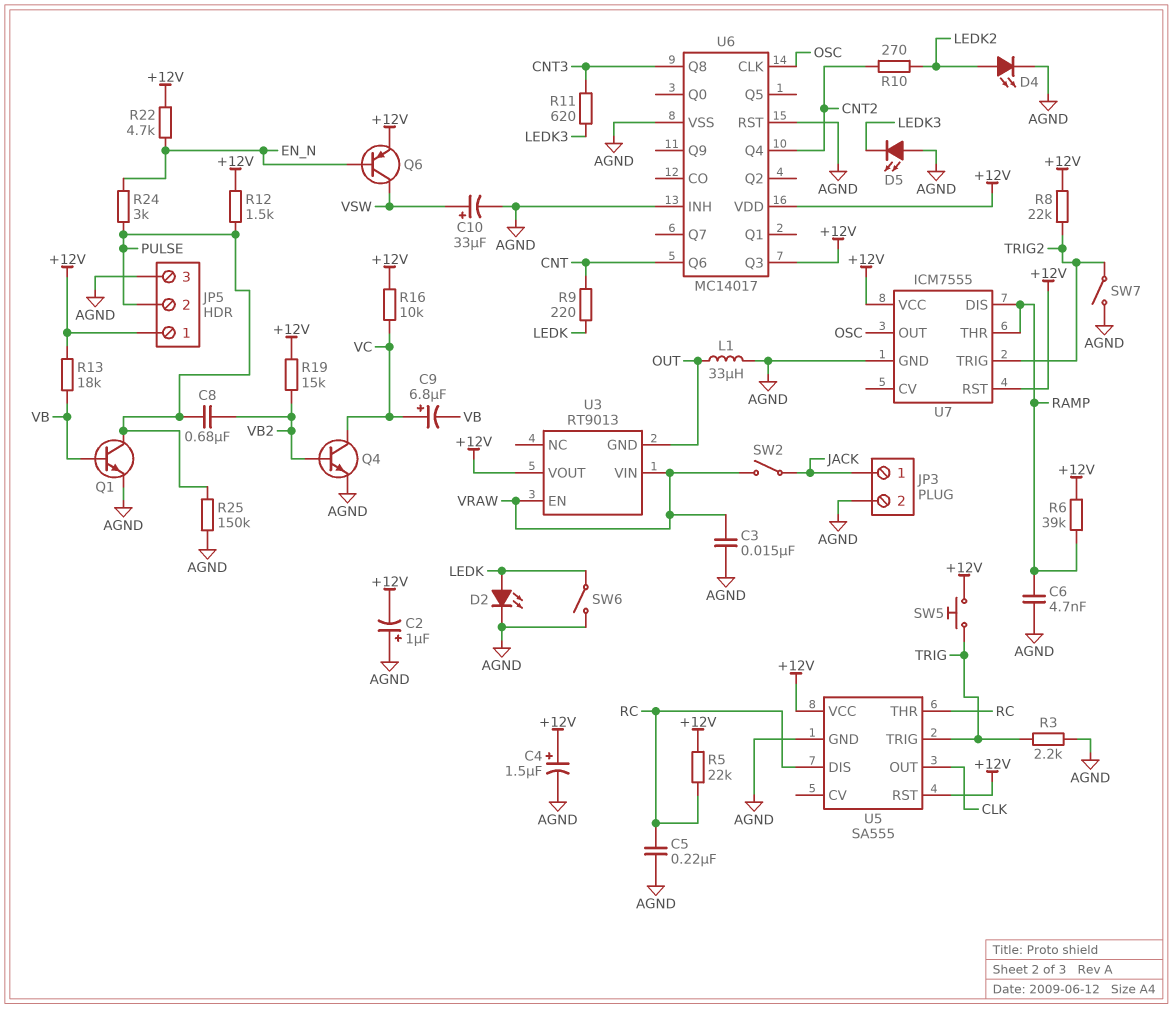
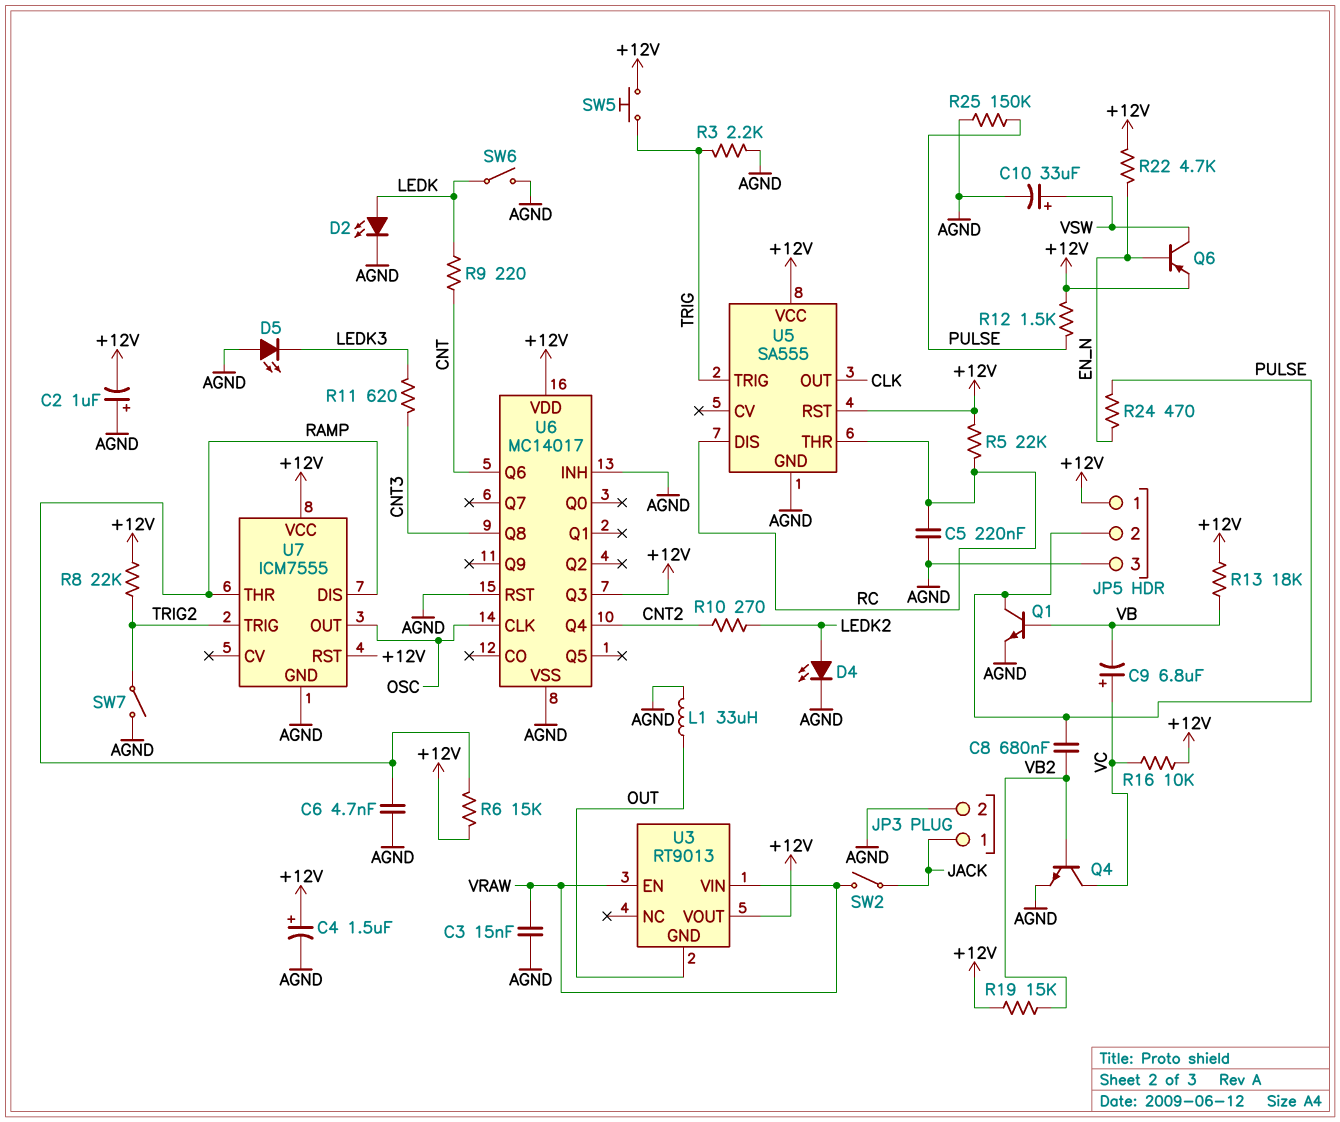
R6: 39k (+12V, RAMP) -> 15k (+12V, RAMP)
R24: 3k (EN_N, PULSE) -> 470 (EN_N, PULSE)

